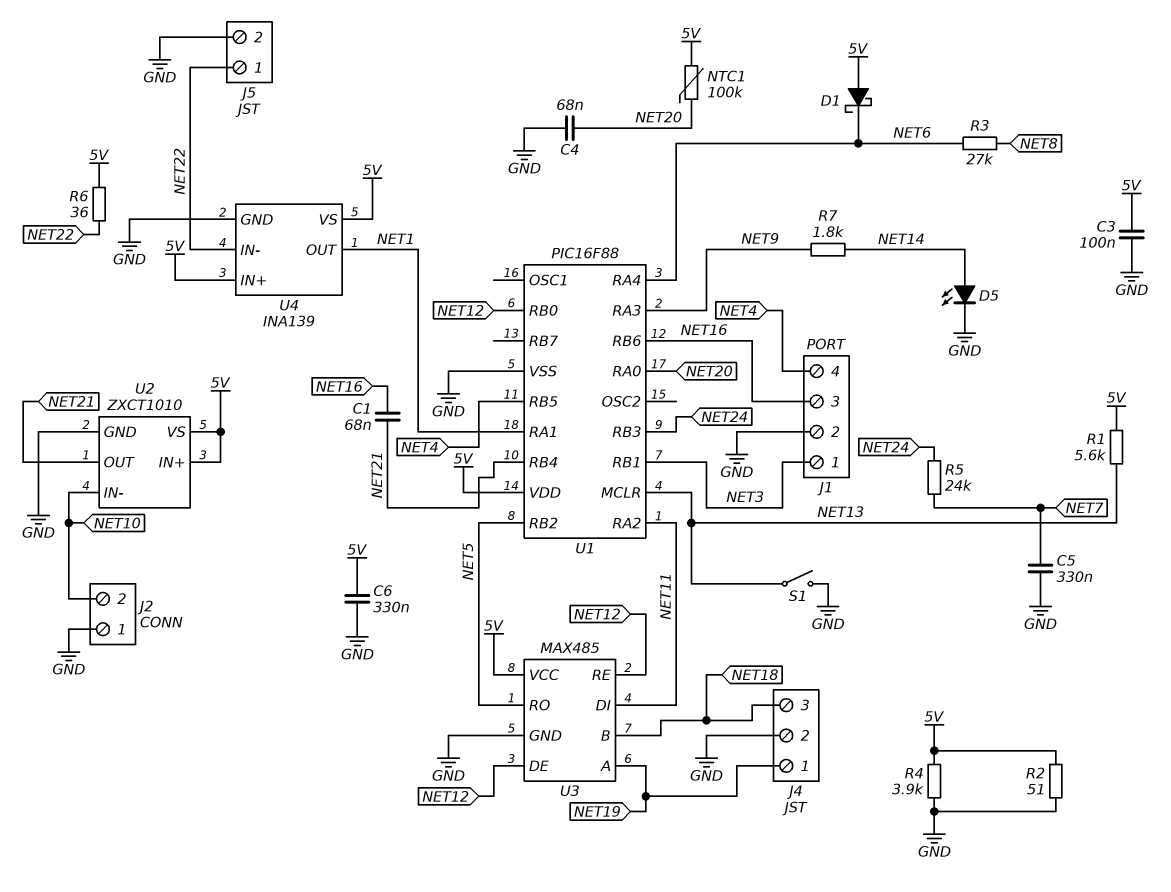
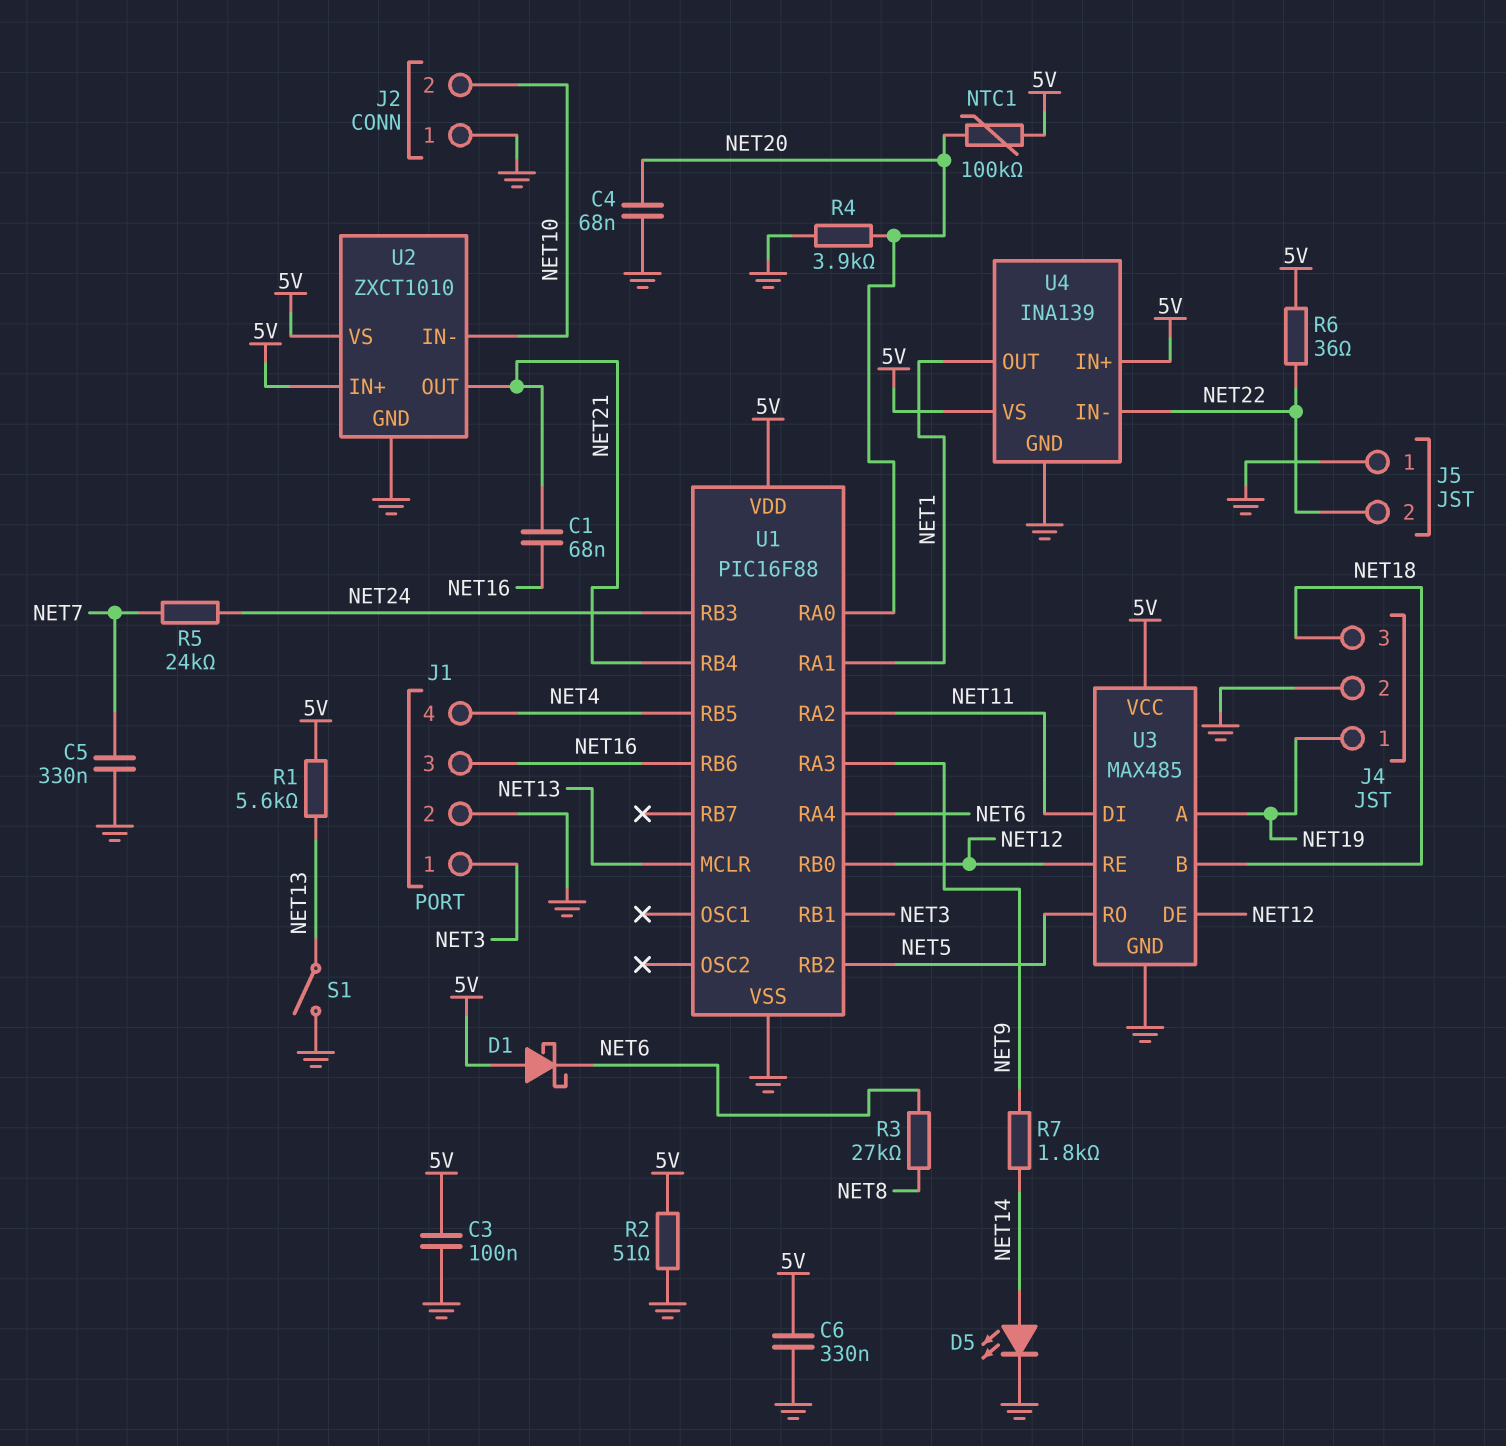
J5 pin 1: NET22 -> GND
J5 pin 2: GND -> NET22
R4: 3.9k (5V, GND) -> 3.9k (GND, NET20)

